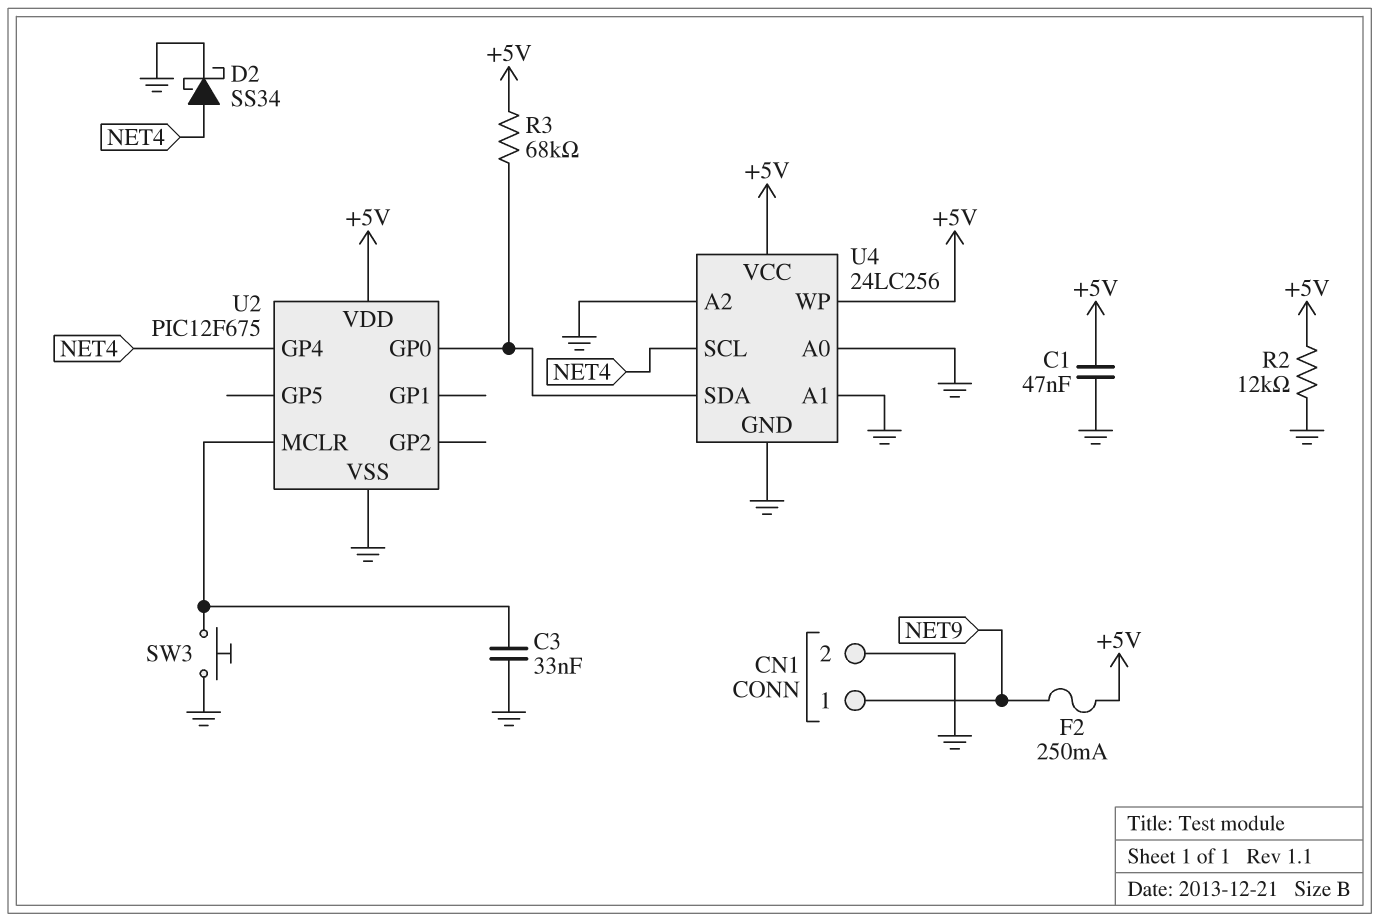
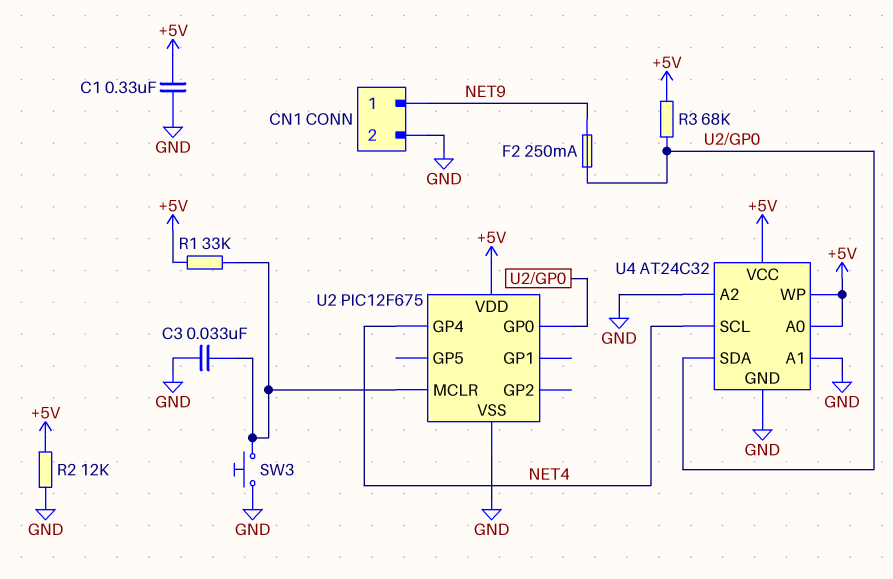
C1: 47nF (+5V, GND) -> 330nF (+5V, GND)
D2: schottky SS34 (A NET4, K GND) -> none
F2: 250mA (+5V, NET9) -> 250mA (NET9, U2/GP0)
R1: none -> 33k (+5V, U2/MCLR)
U4: 24LC256 -> AT24C32
U4 pin A0: GND -> +5V

